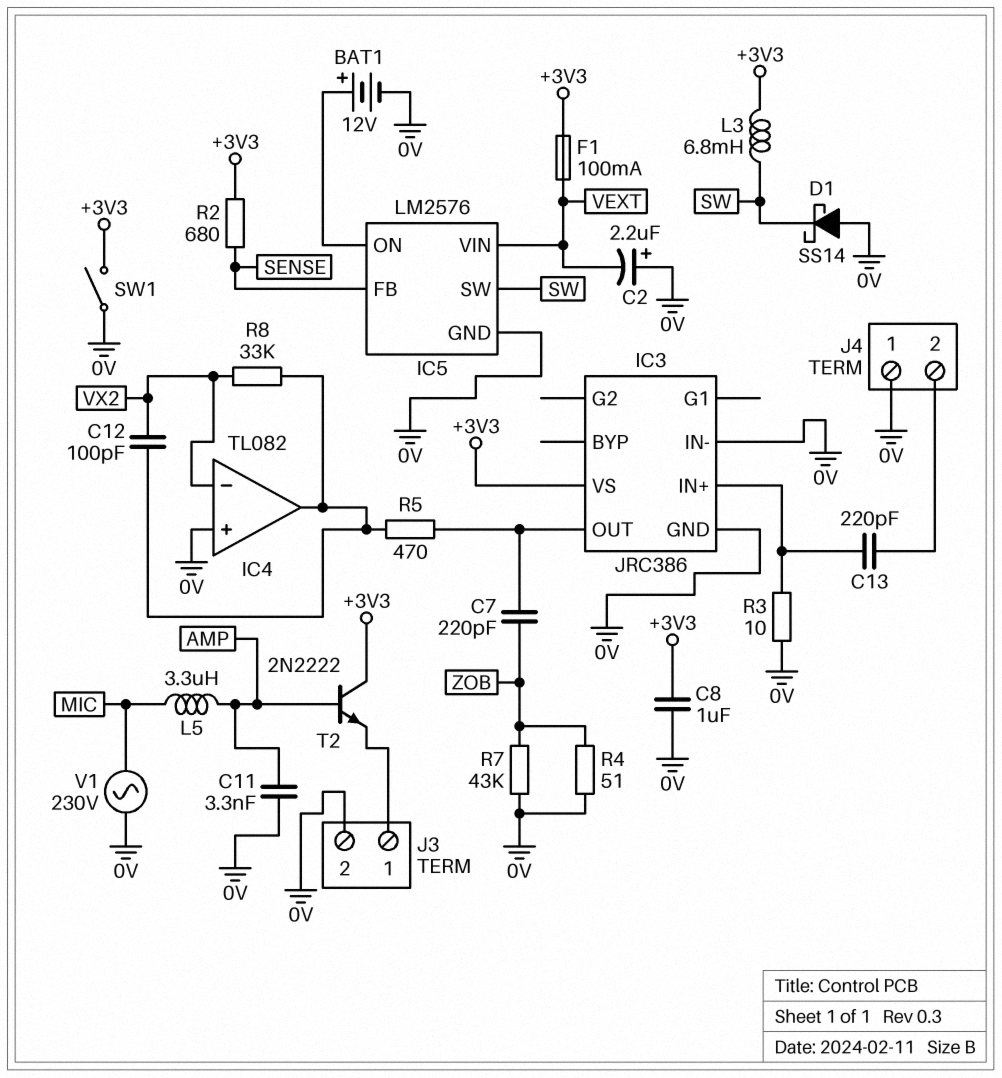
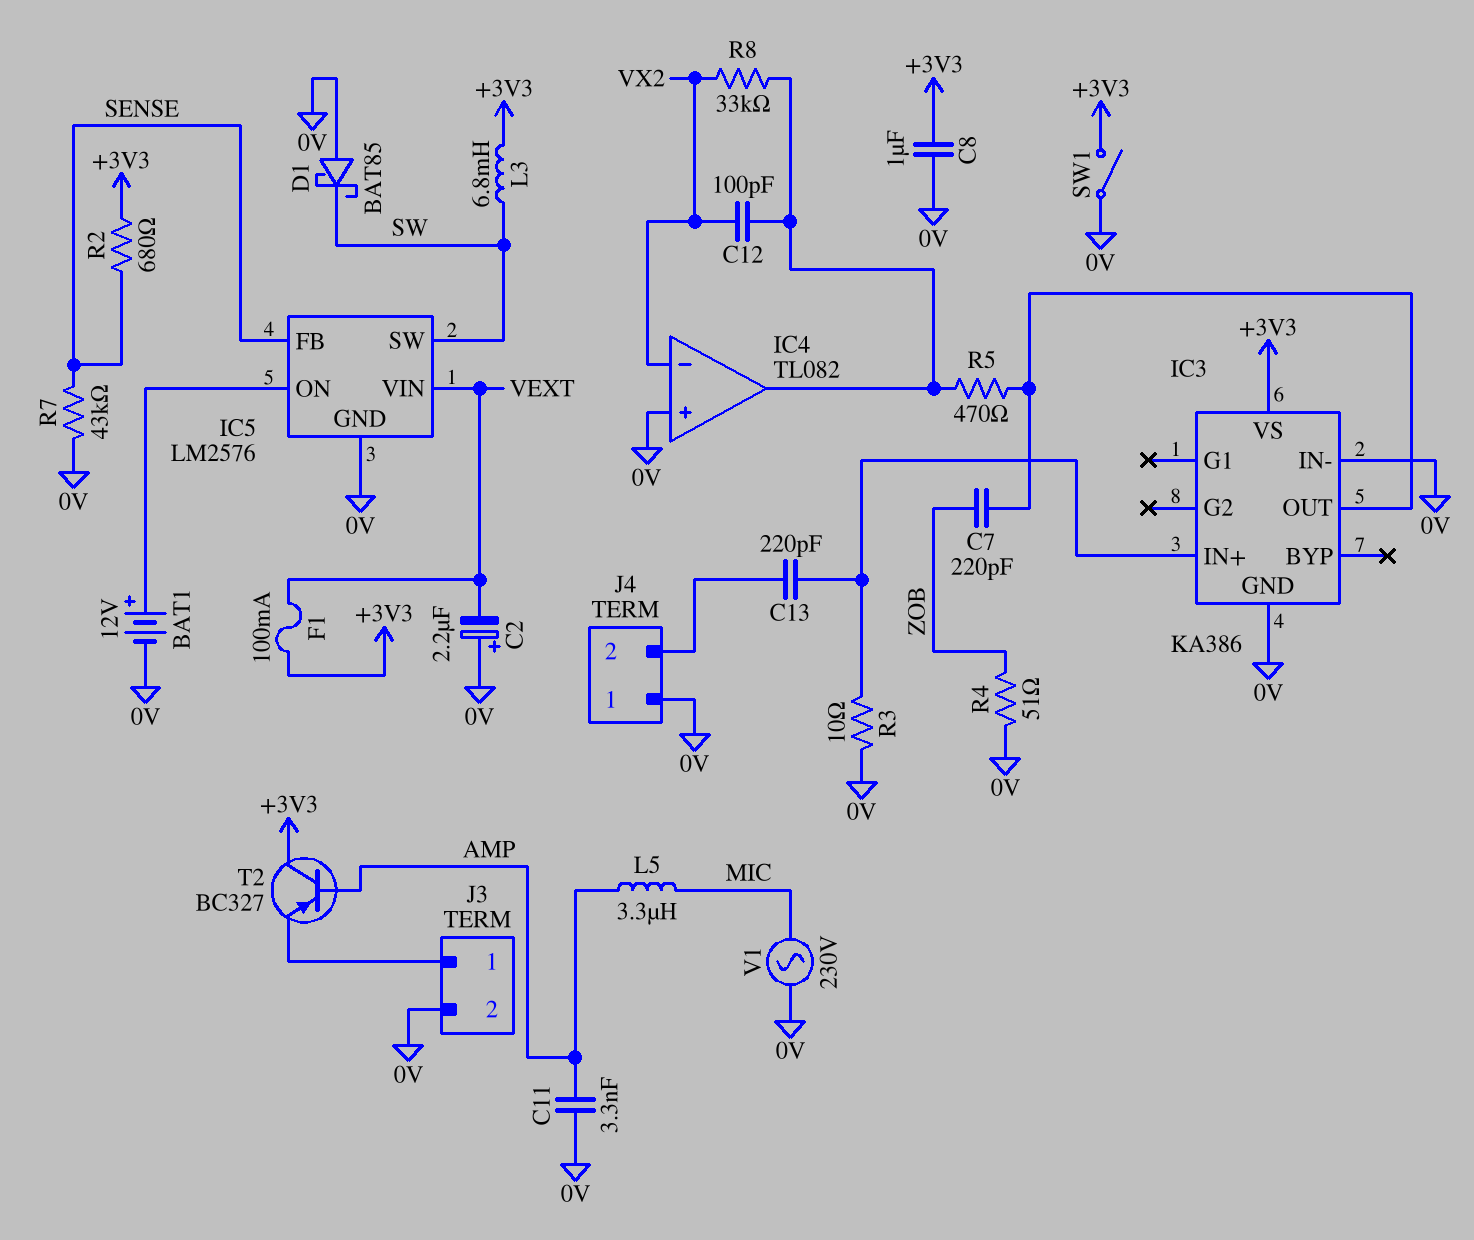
D1: schottky SS14 (A 0V, K SW) -> schottky BAT85 (A 0V, K SW)
IC3: JRC386 -> KA386
R7: 43k (0V, ZOB) -> 43k (0V, SENSE)
T2: NPN 2N2222 (B AMP, C +3V3, E J3/1) -> PNP BC327 (B AMP, C +3V3, E J3/1)

